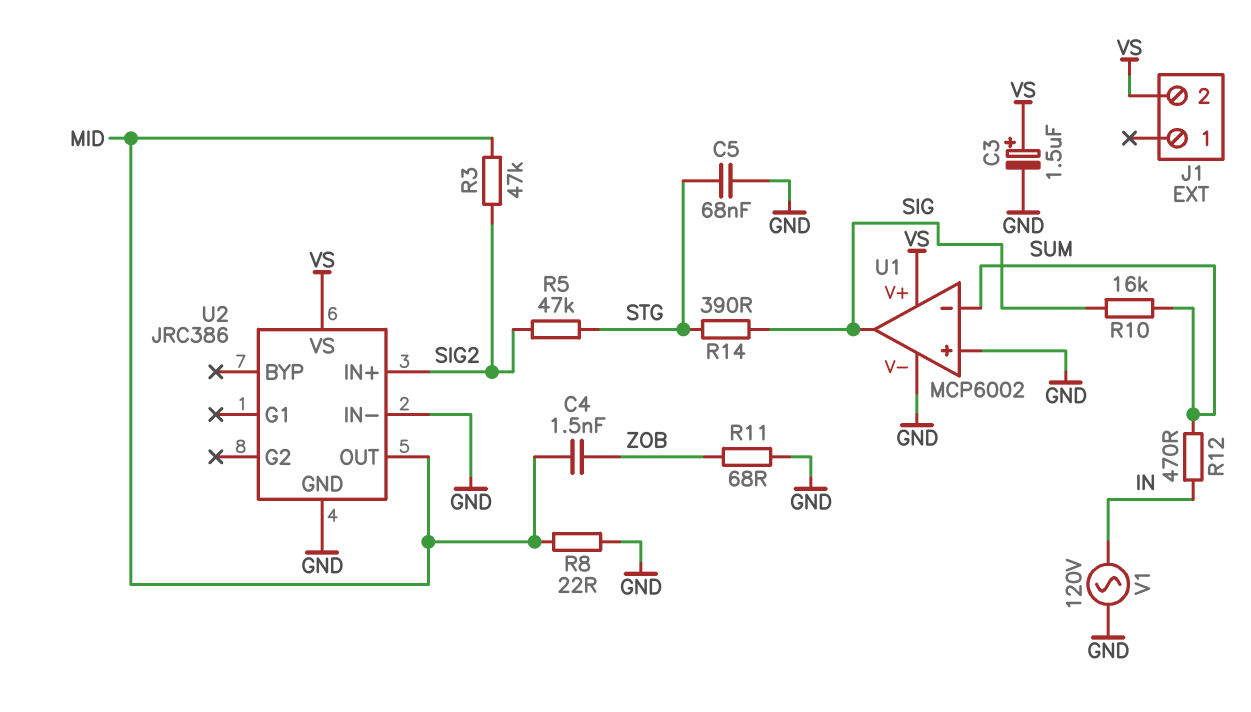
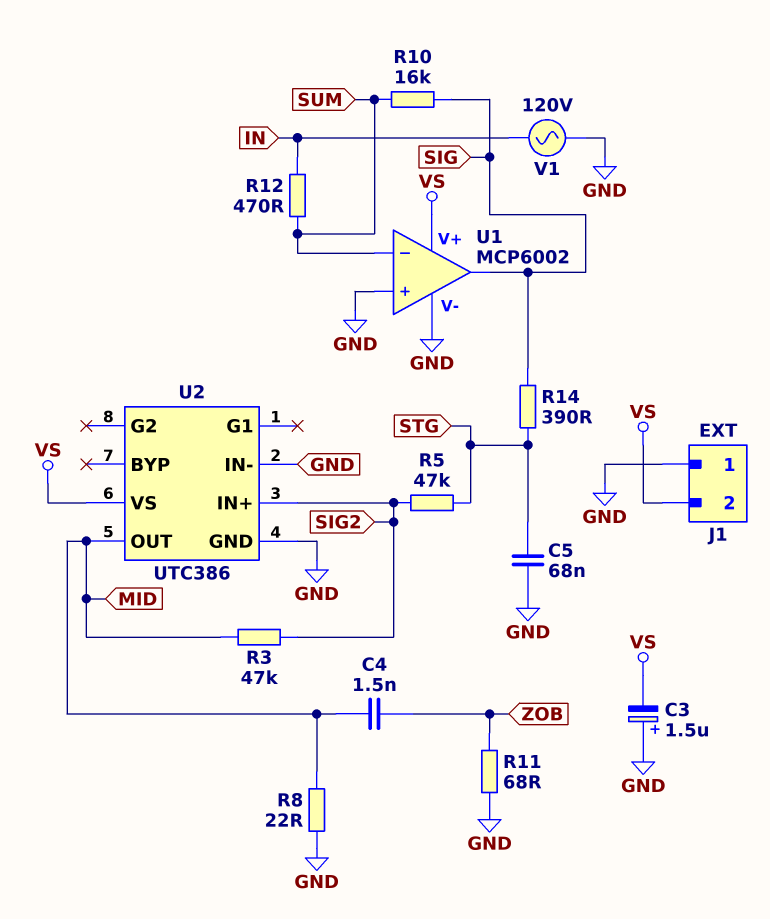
C3: 1.5uF (plus VS, minus GND) -> 1.5uF (plus GND, minus VS)
J1 pin 1: none -> GND
U2: JRC386 -> UTC386

